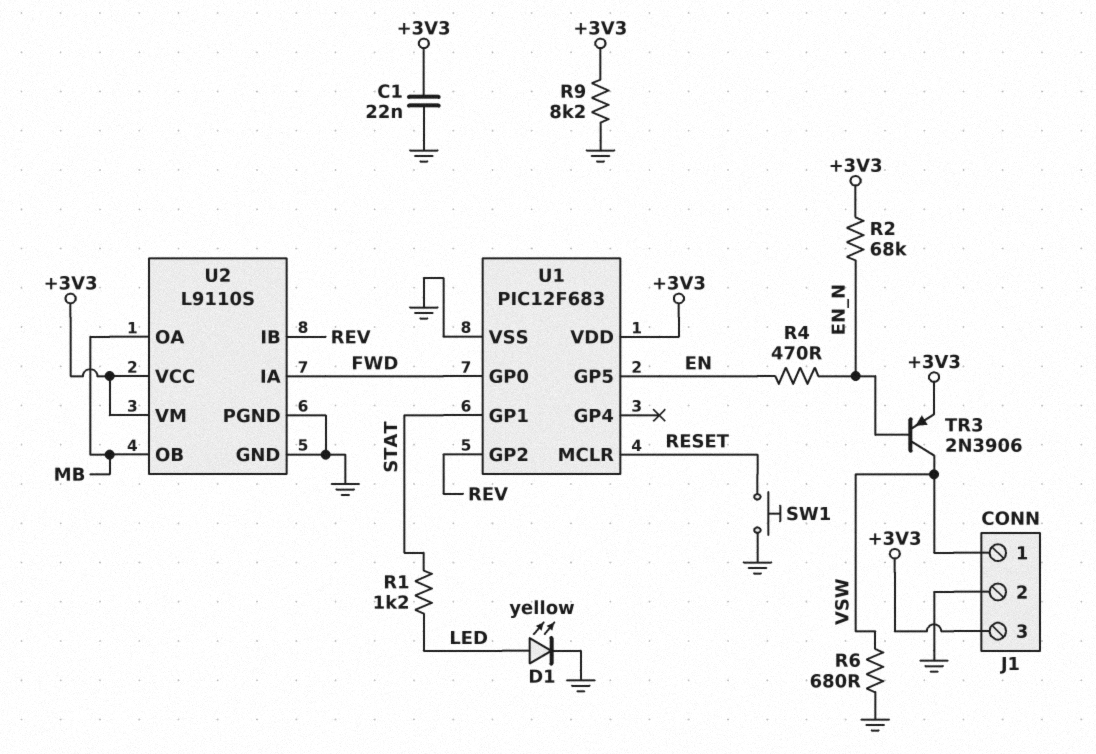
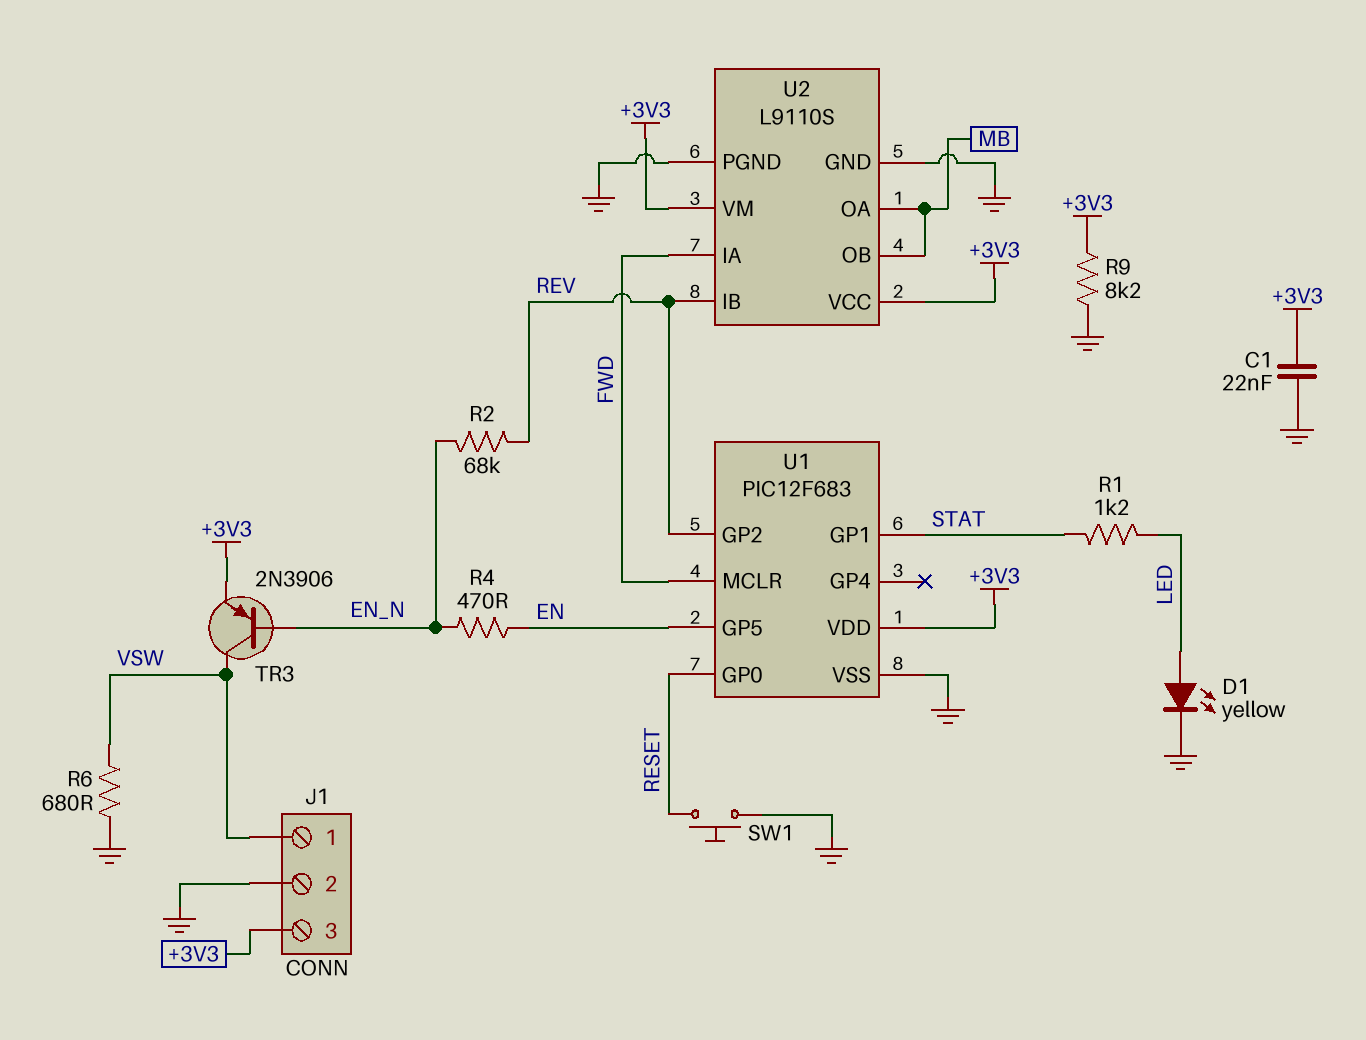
R2: 68k (+3V3, EN_N) -> 68k (EN_N, REV)
U1 pin GP0: FWD -> RESET
U1 pin MCLR: RESET -> FWD

